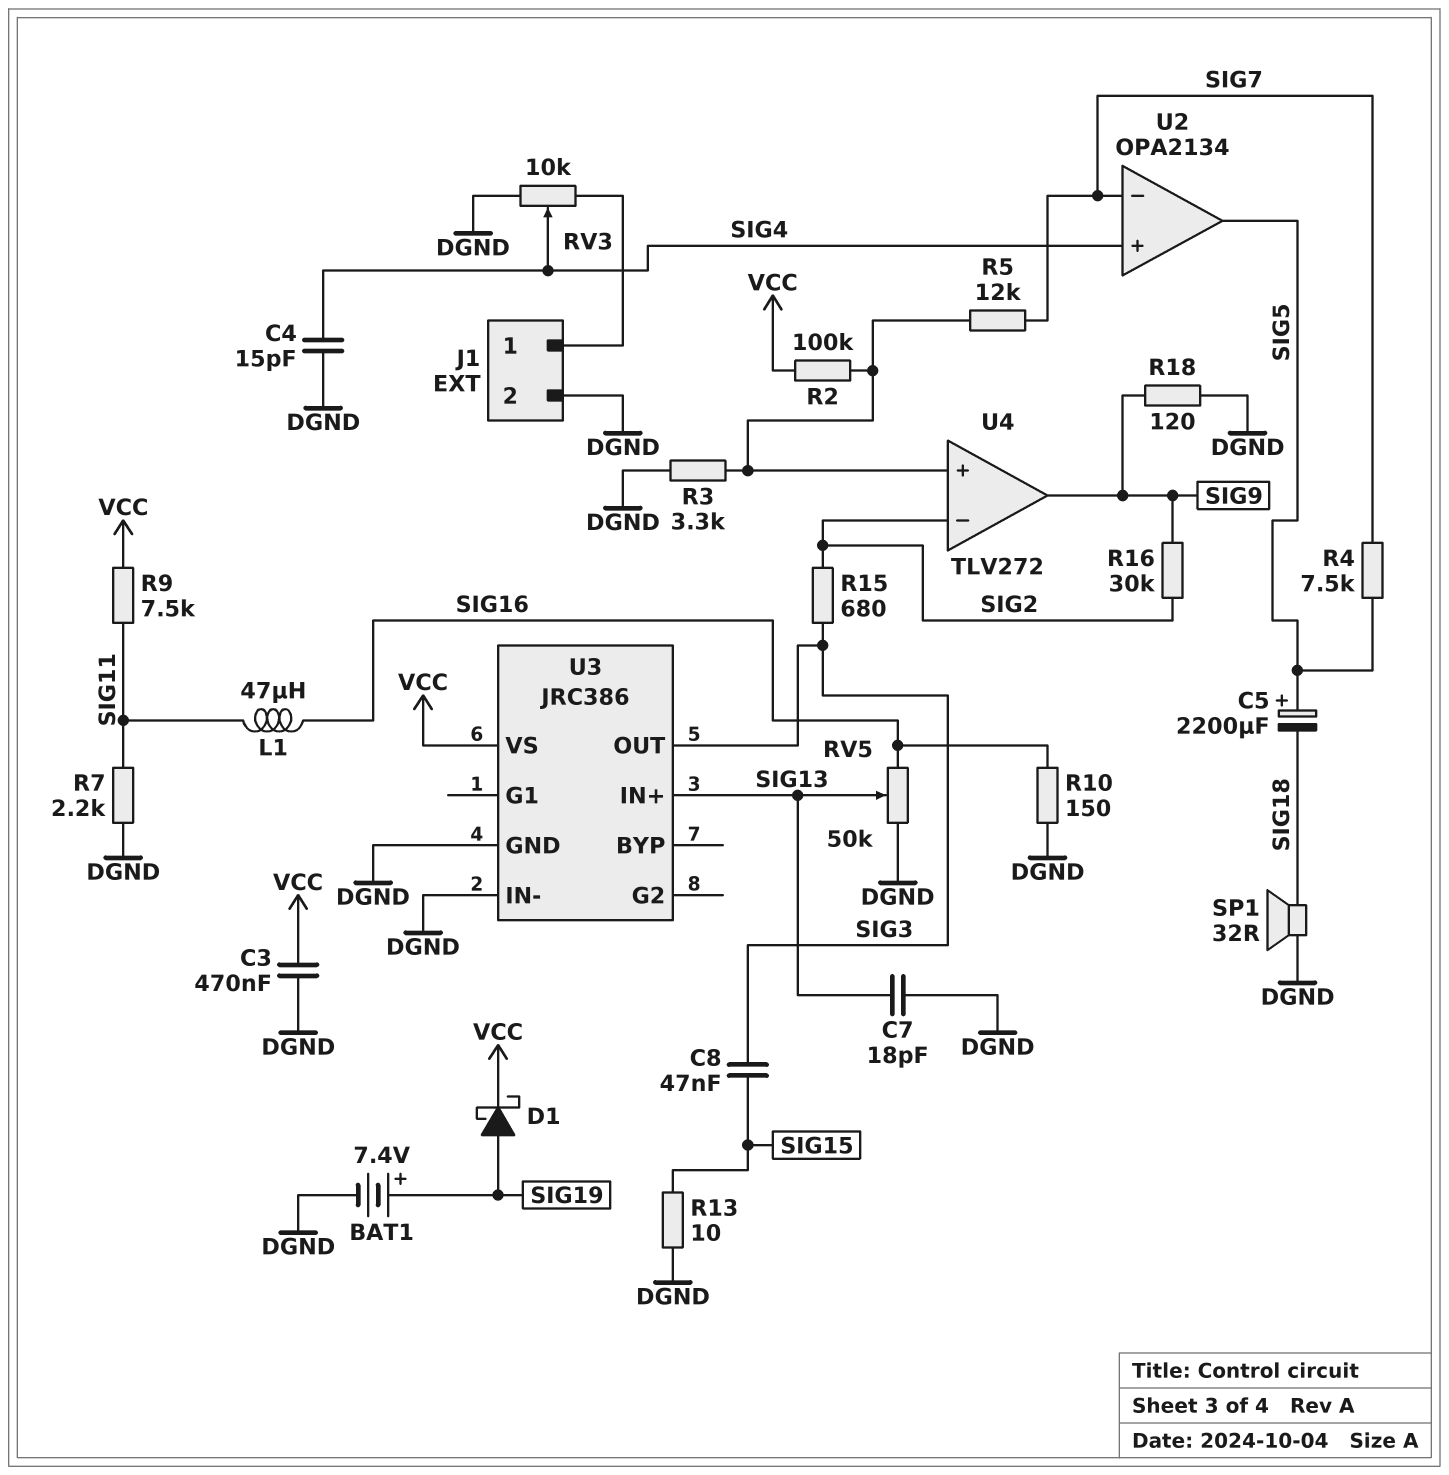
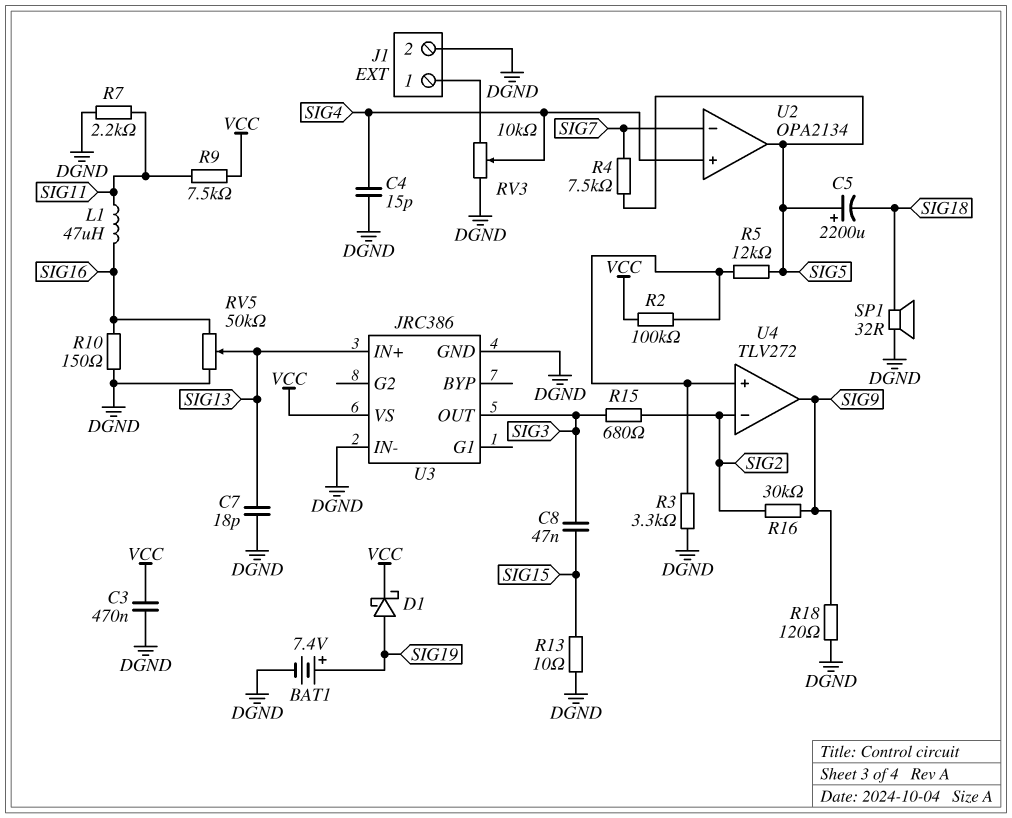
R5: 12k (SIG7, U4/in+) -> 12k (SIG5, U4/in+)

